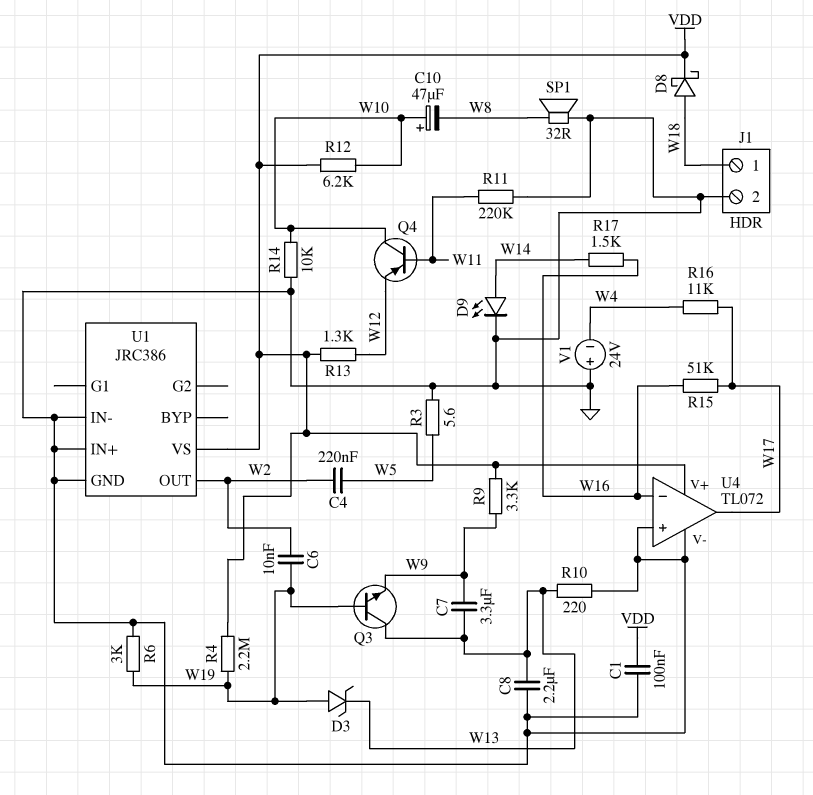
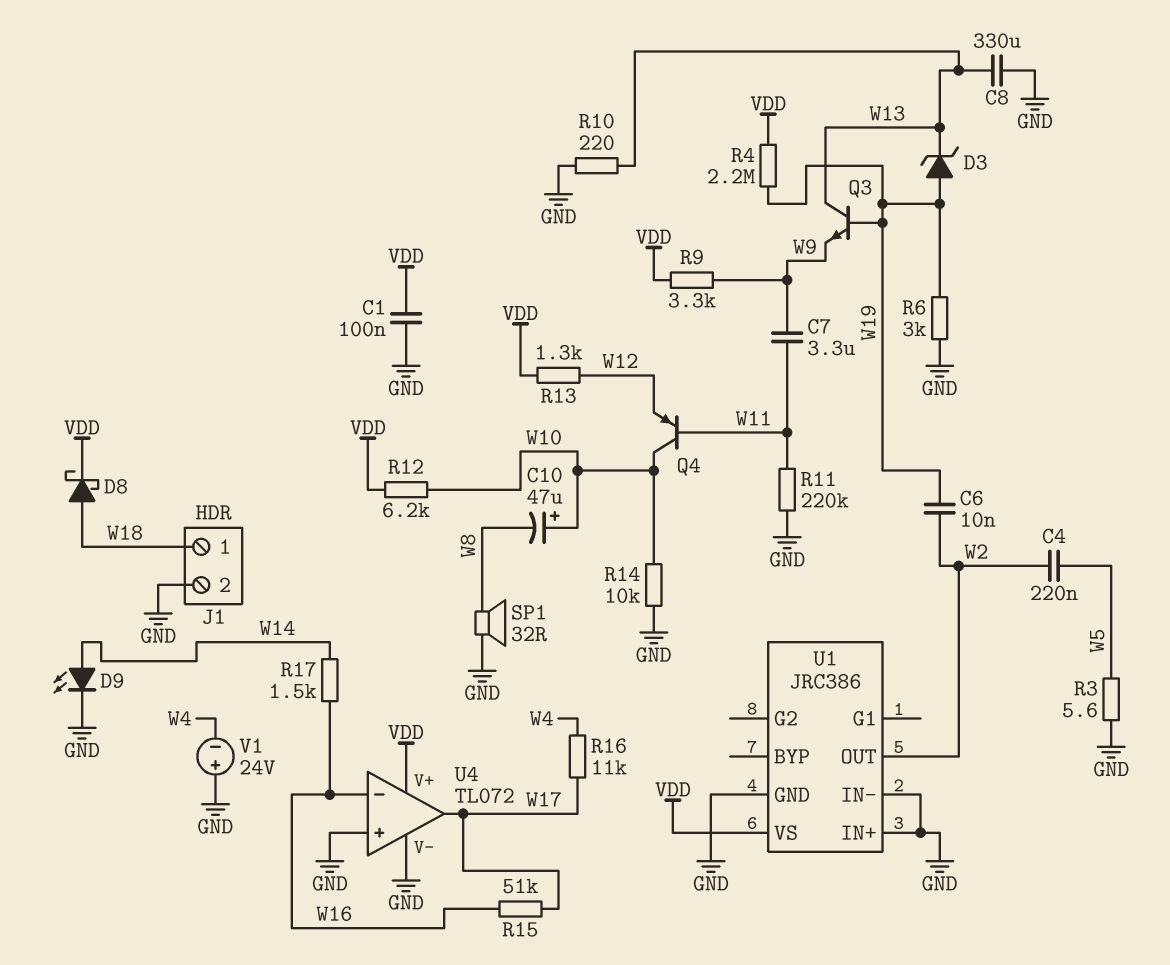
C7: 3.3uF (W9, W13) -> 3.3uF (W9, W11)
C8: 2.2uF (GND, W13) -> 330uF (GND, W13)

